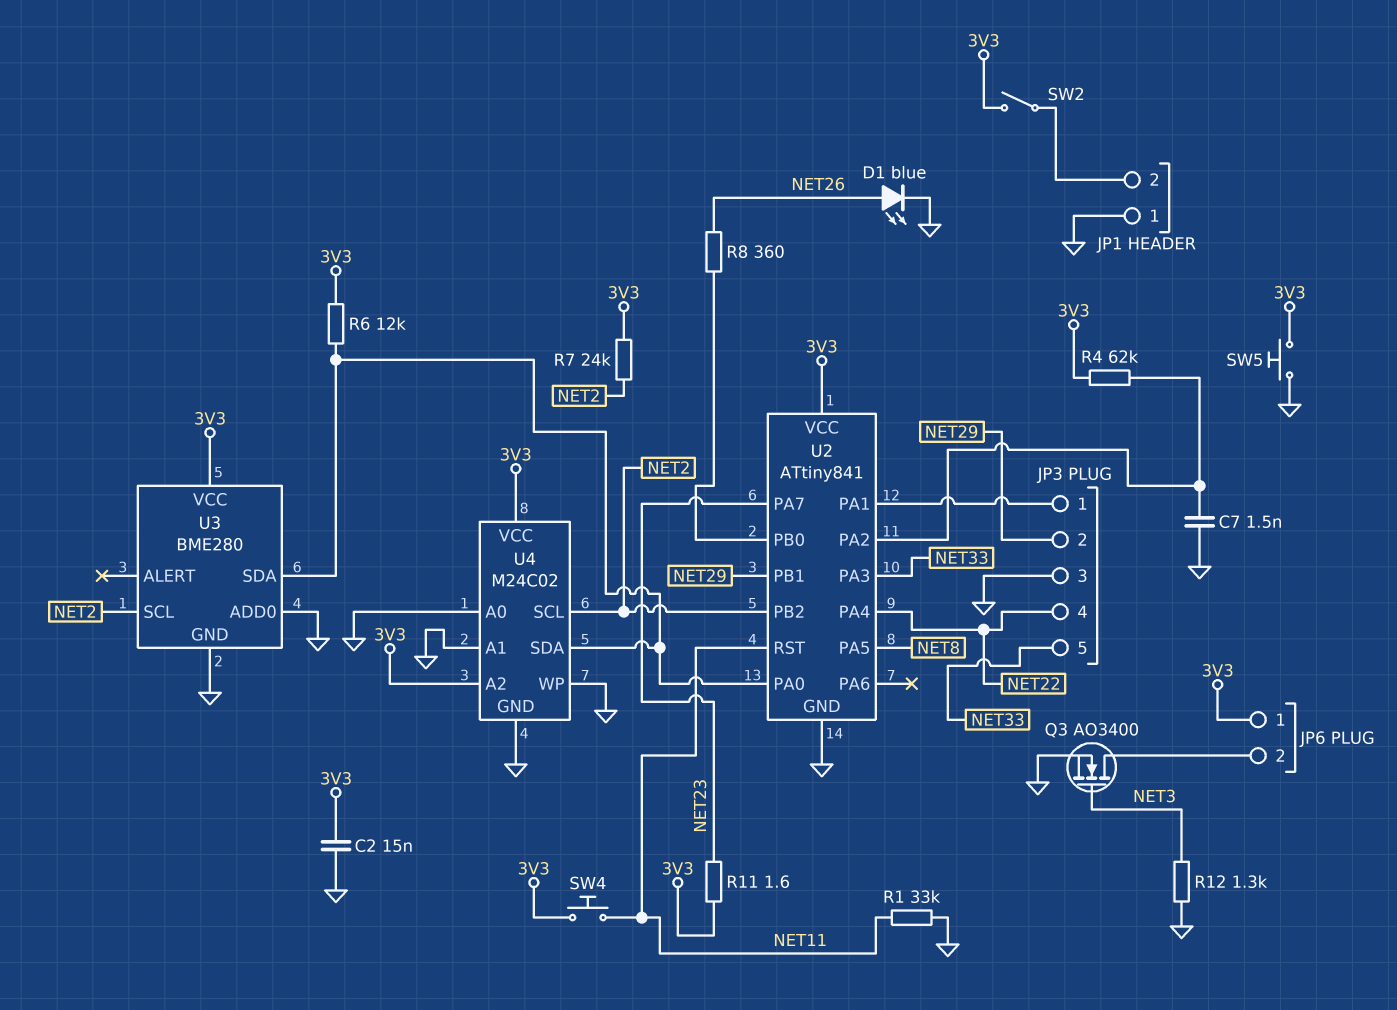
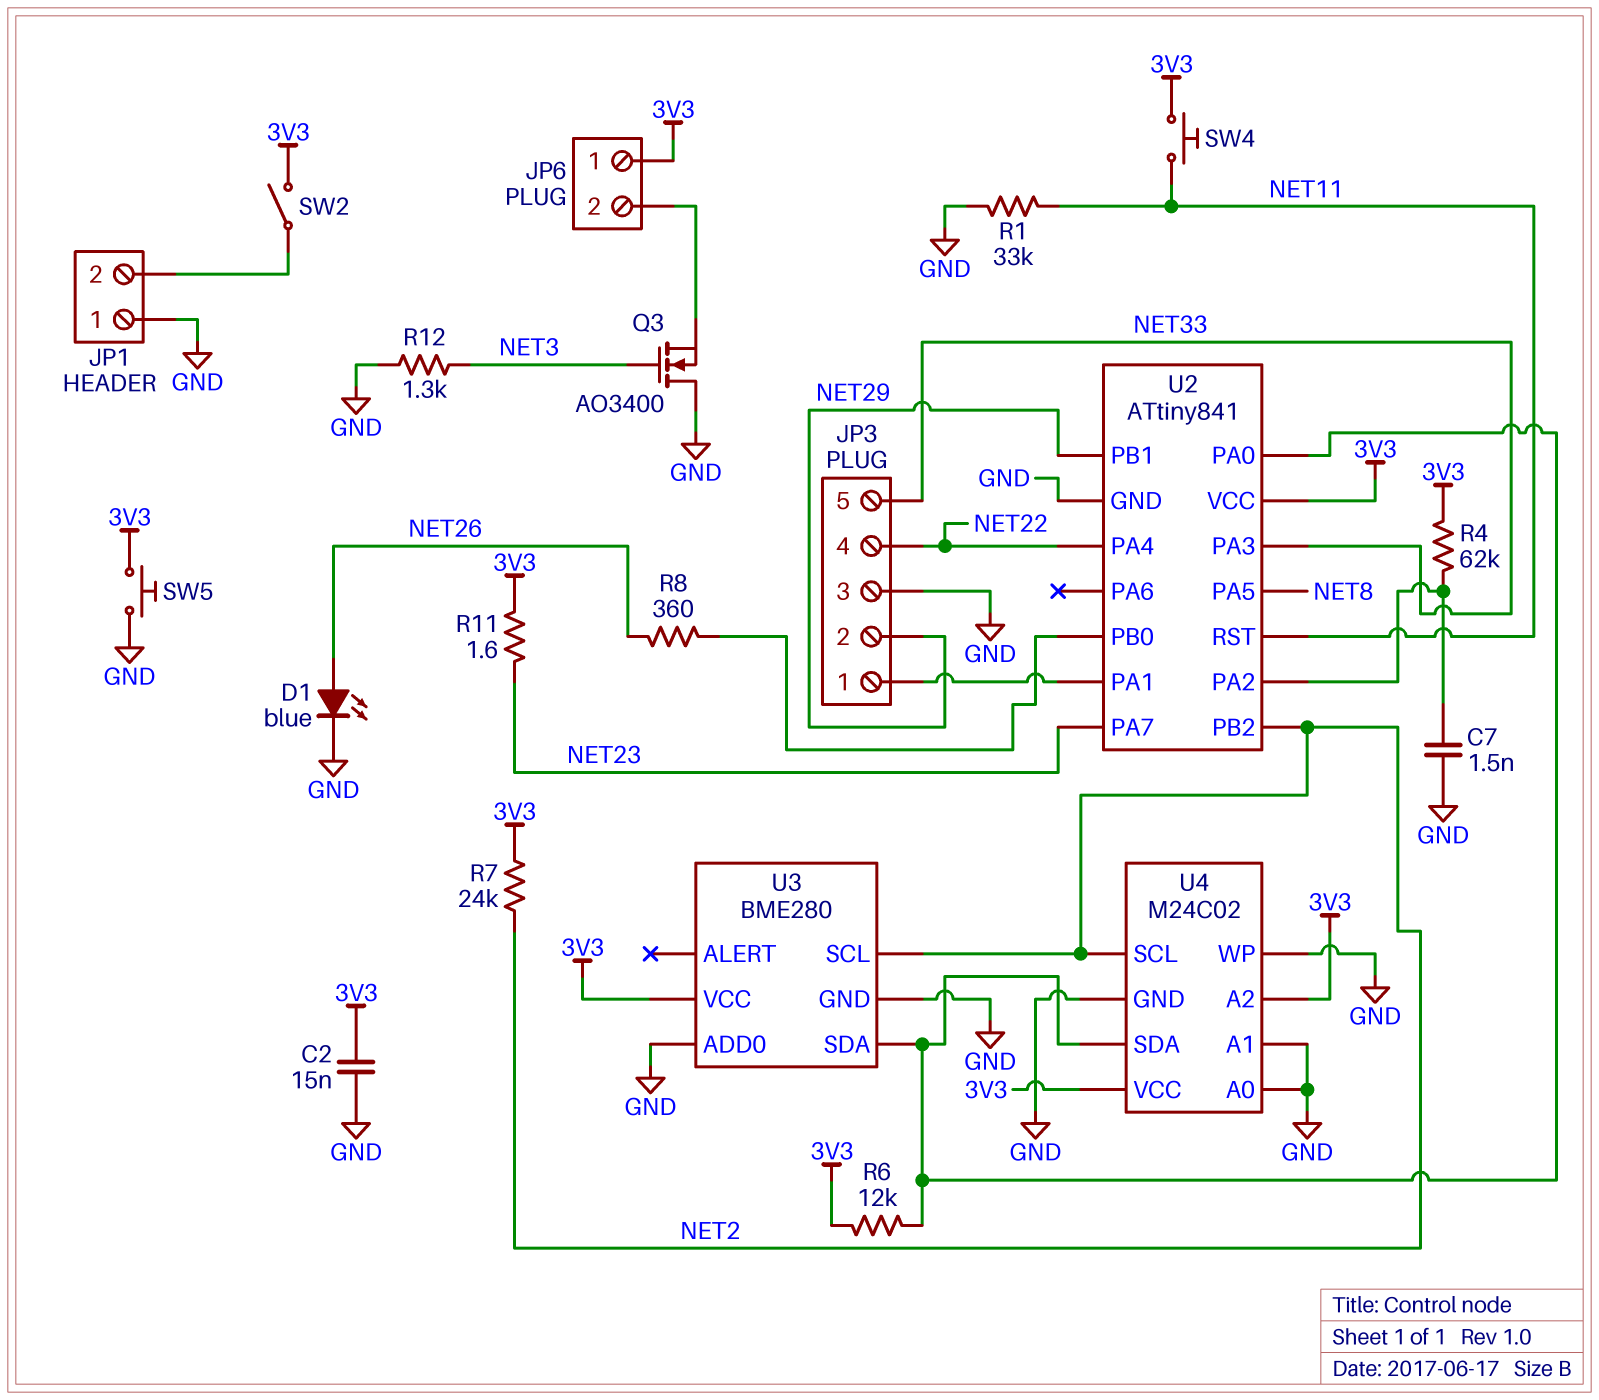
Q3: NMOS AO3400 (G NET3, D JP6/2, S GND) -> NMOS AO3400 (G NET3, D GND, S JP6/2)

